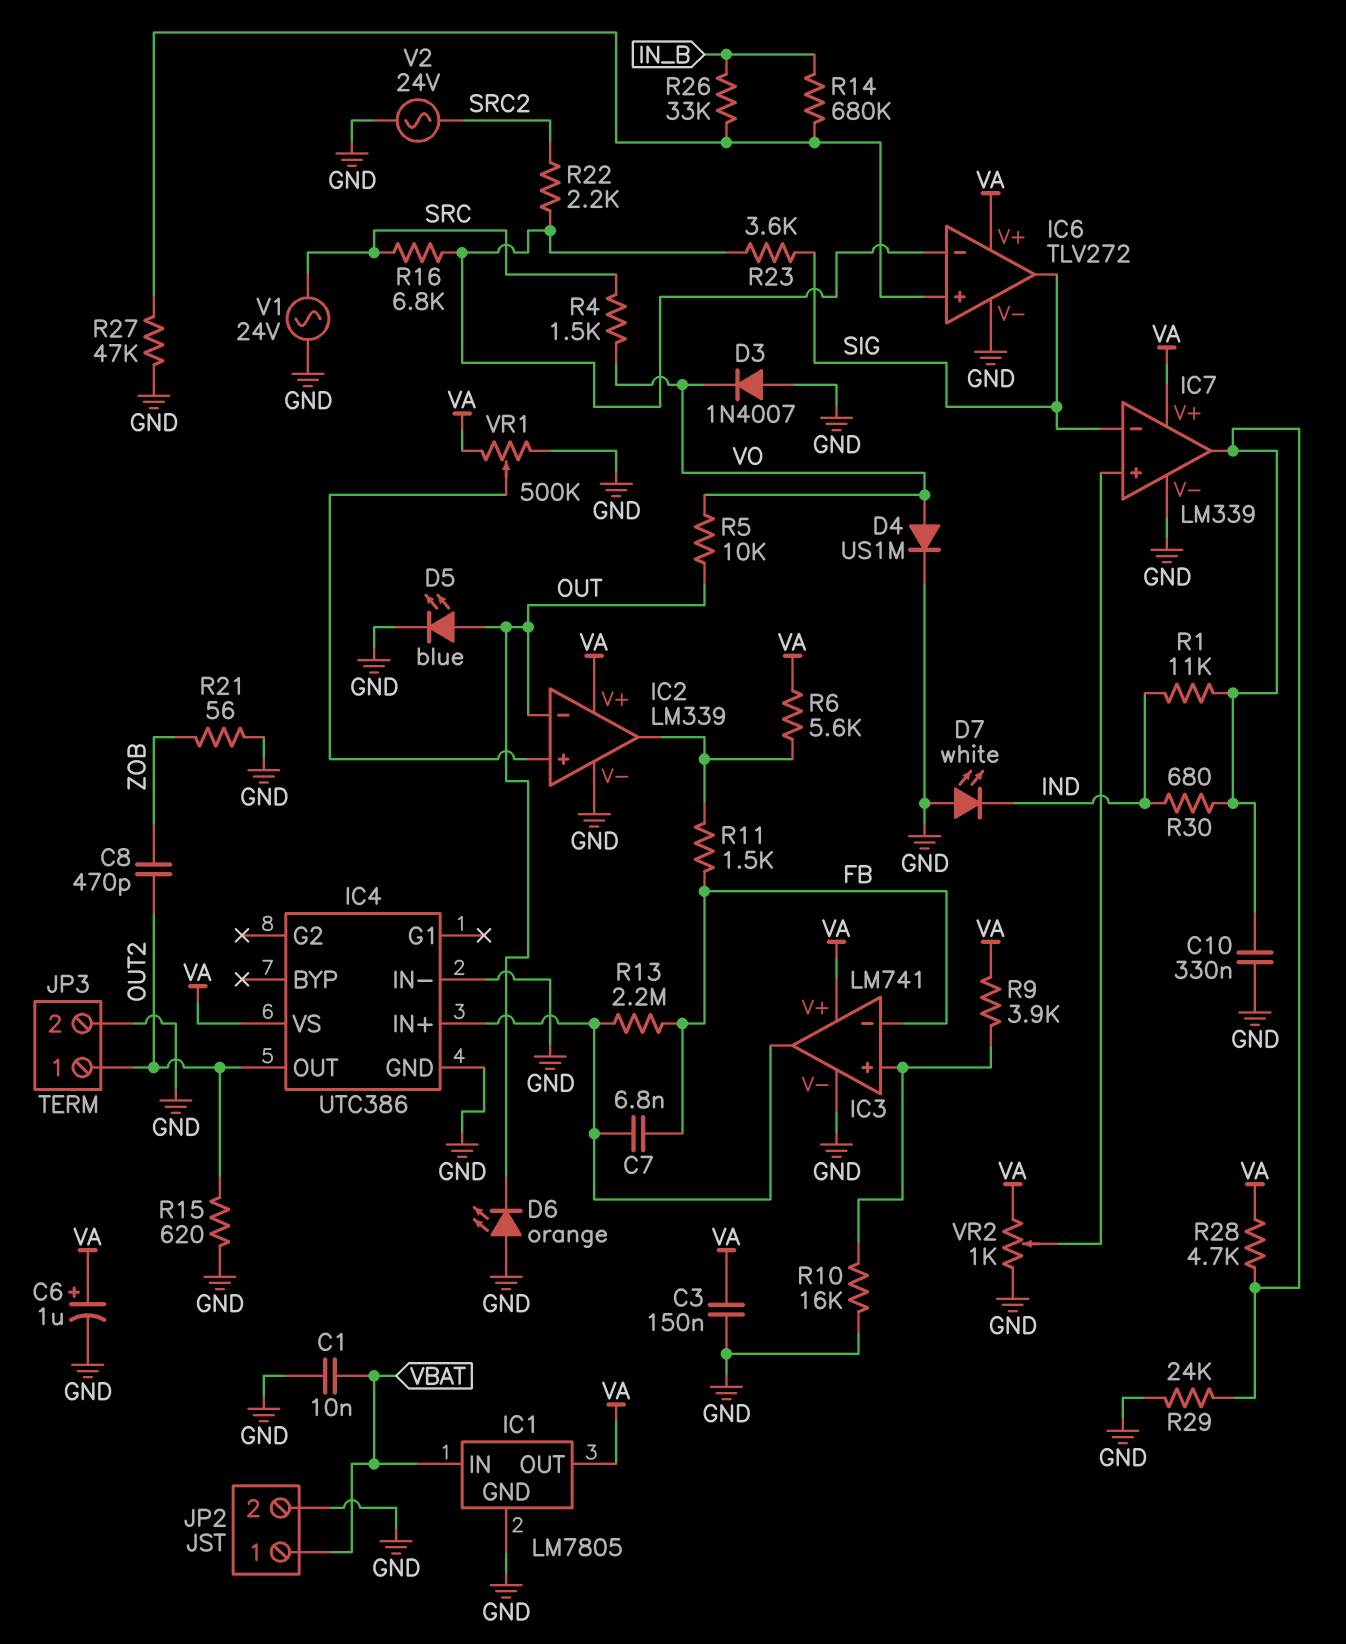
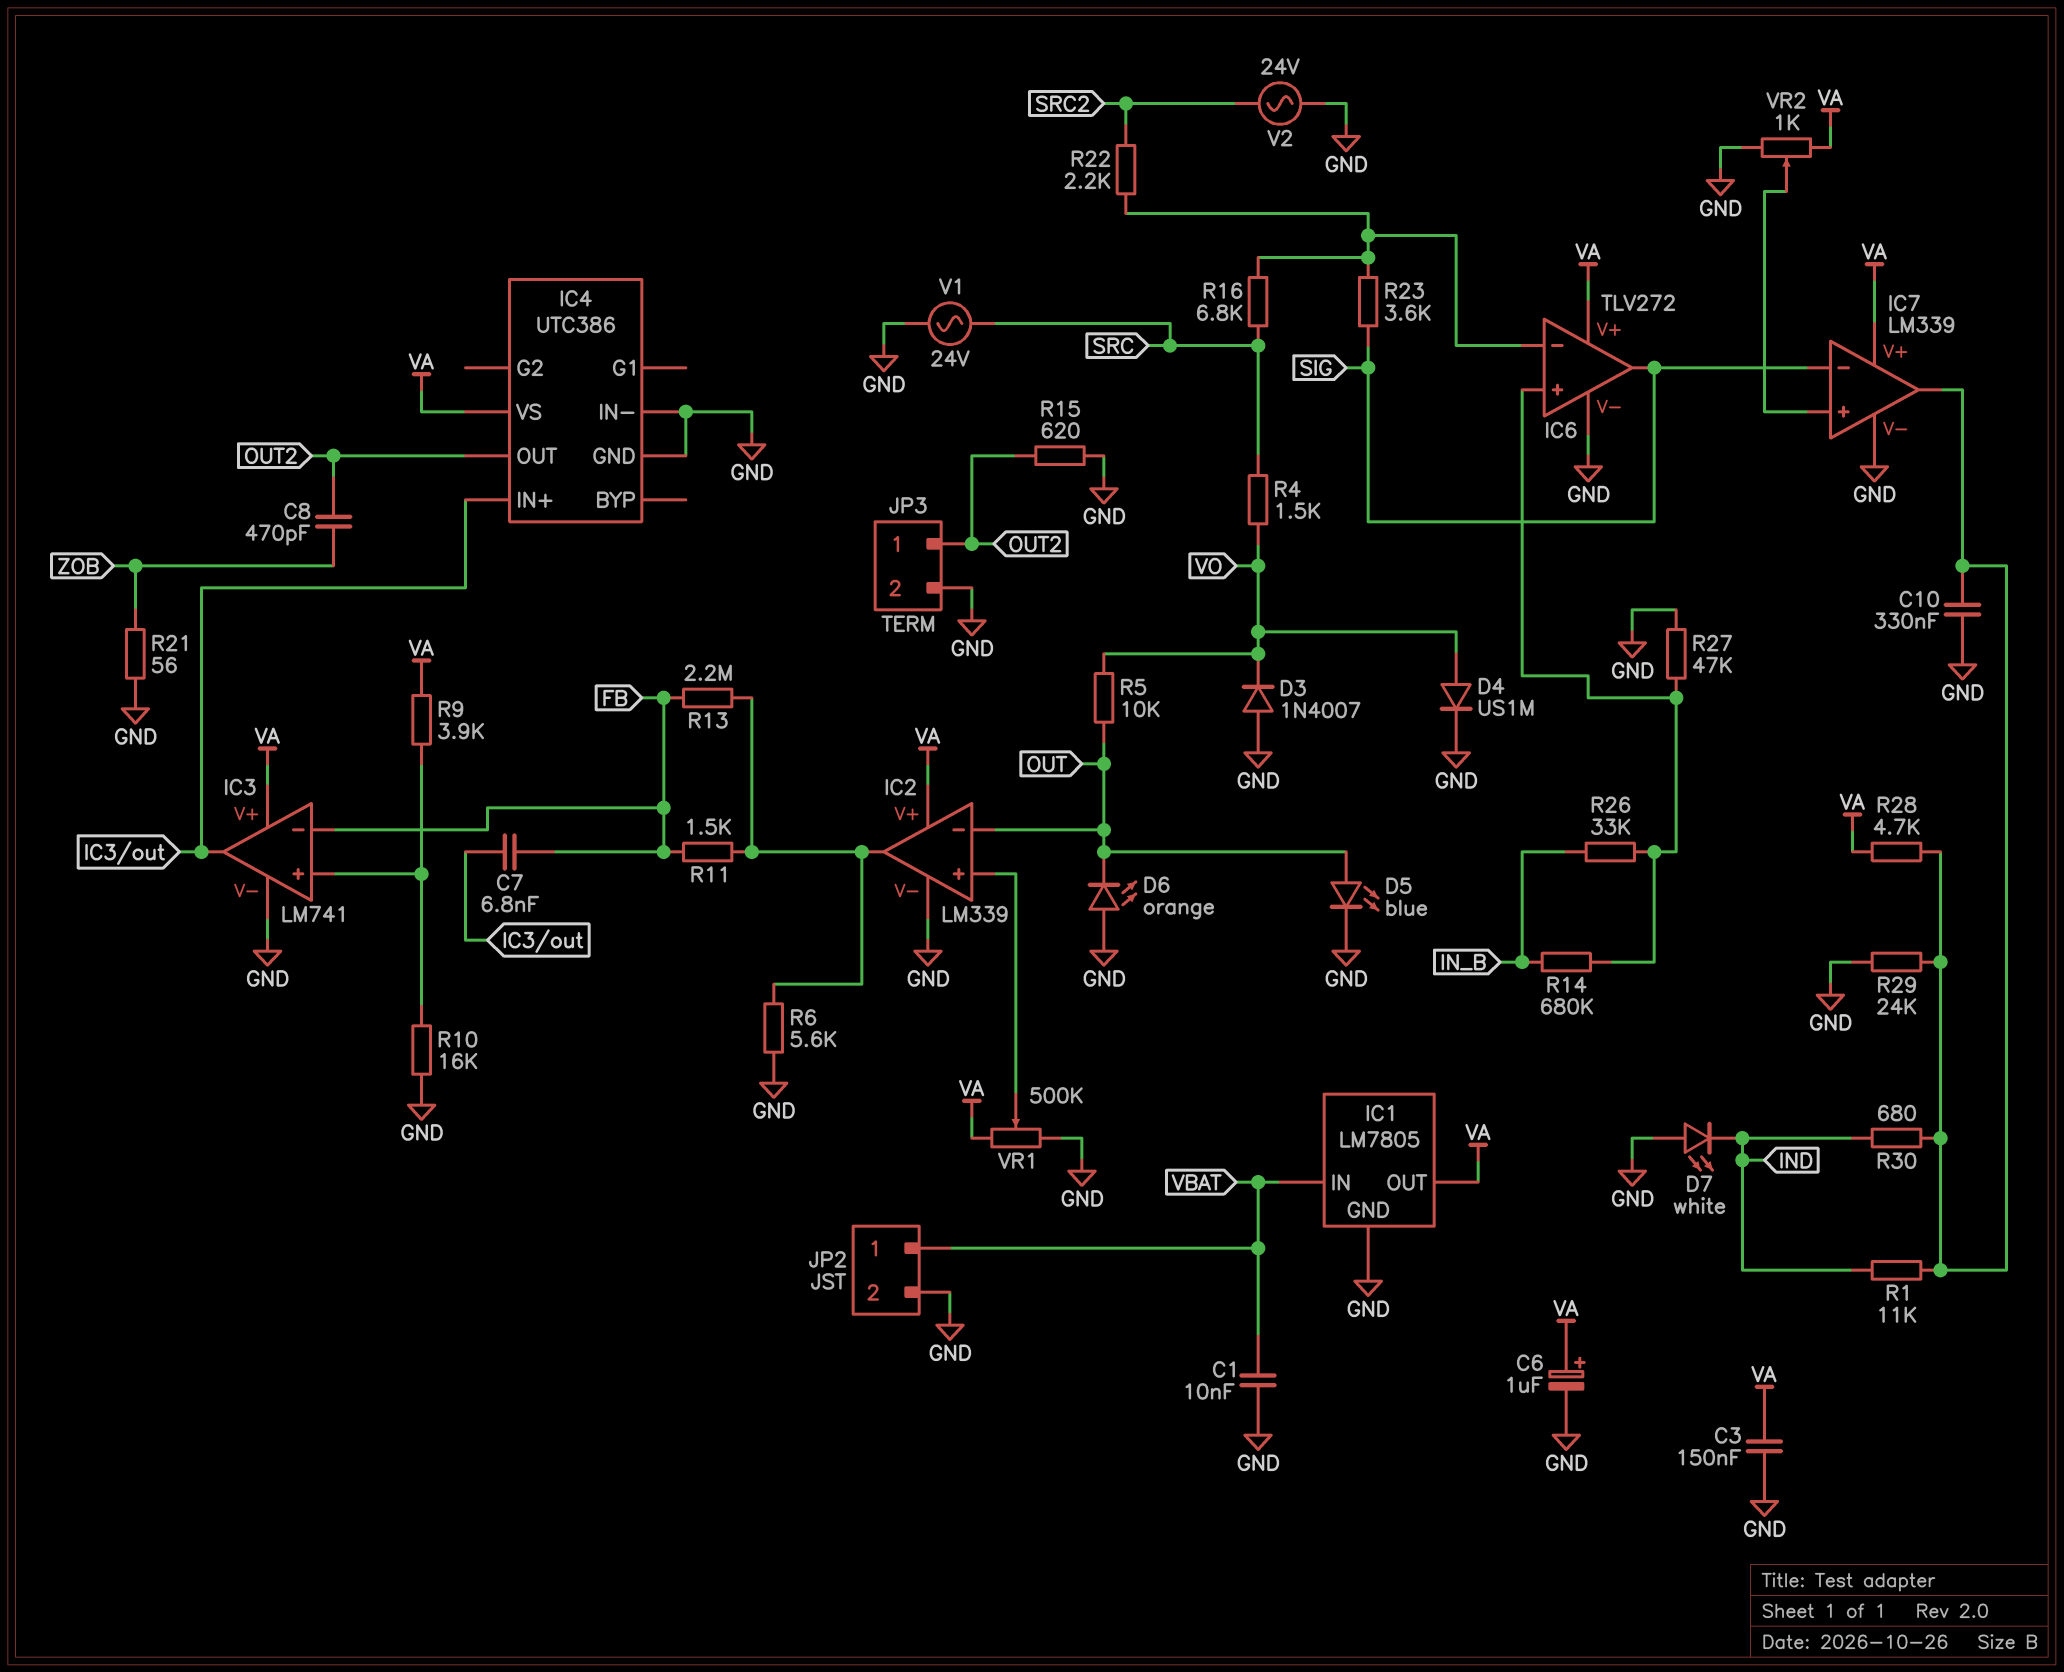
R6: 5.6k (IC2/out, VA) -> 5.6k (GND, IC2/out)
R13: 2.2M (FB, IC3/out) -> 2.2M (FB, IC2/out)

